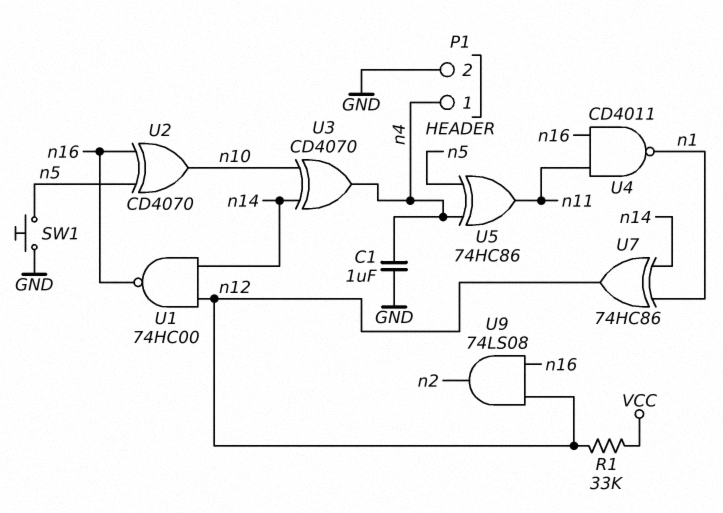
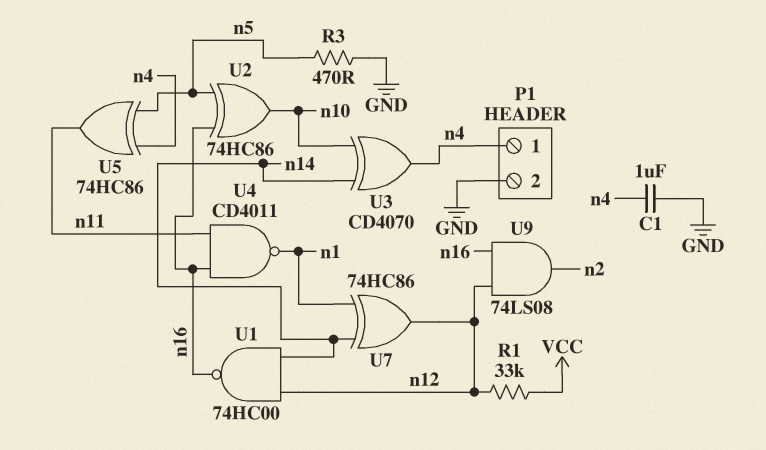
R3: none -> 470 (GND, n5)
SW1: button (GND, n5) -> none
U2: XOR CD4070 (in n5, in n16, out n10) -> XOR 74HC86 (in n5, in n16, out n10)

